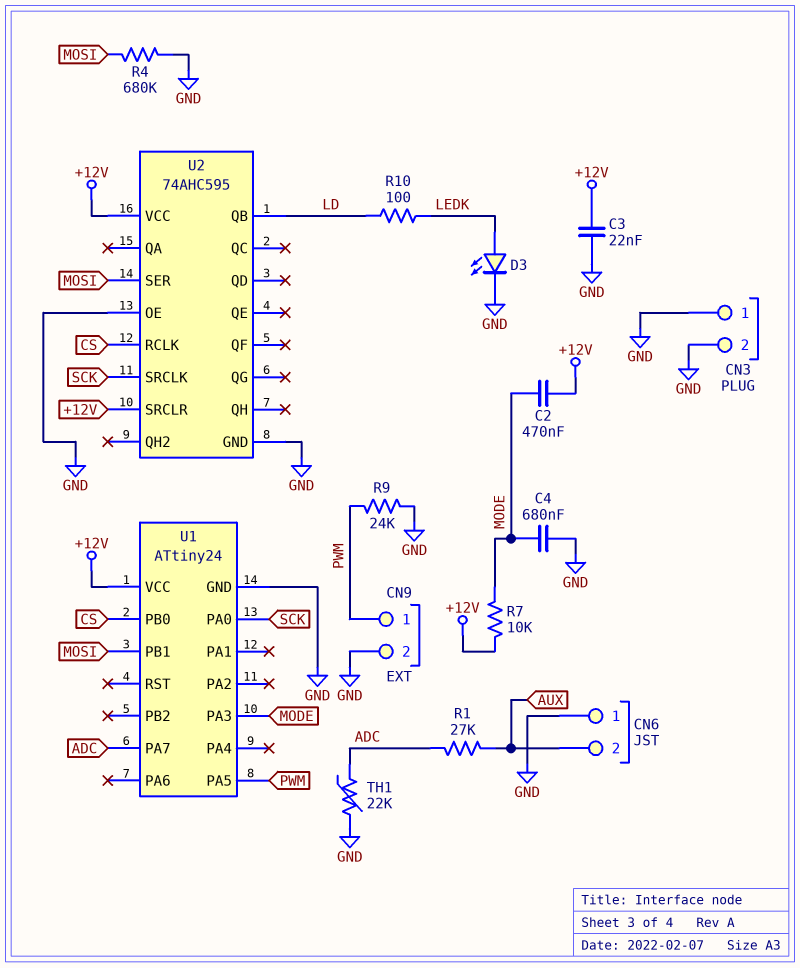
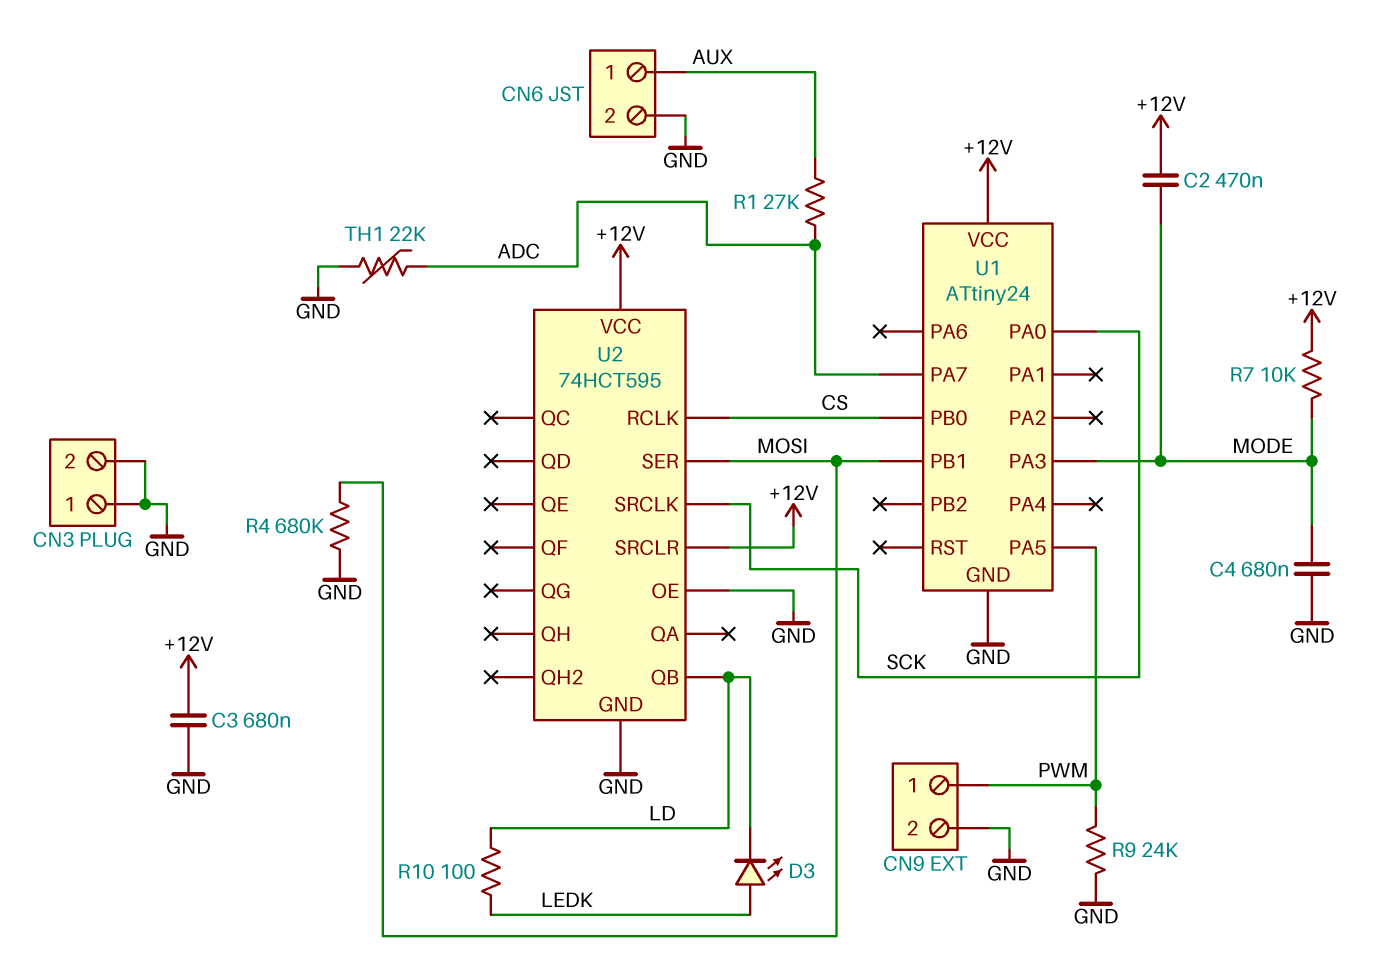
C3: 22nF (+12V, GND) -> 680nF (+12V, GND)
CN6 pin 1: GND -> AUX
CN6 pin 2: AUX -> GND
D3: LED (A LEDK, K GND) -> LED (A LEDK, K LD)
U2: 74AHC595 -> 74HCT595

